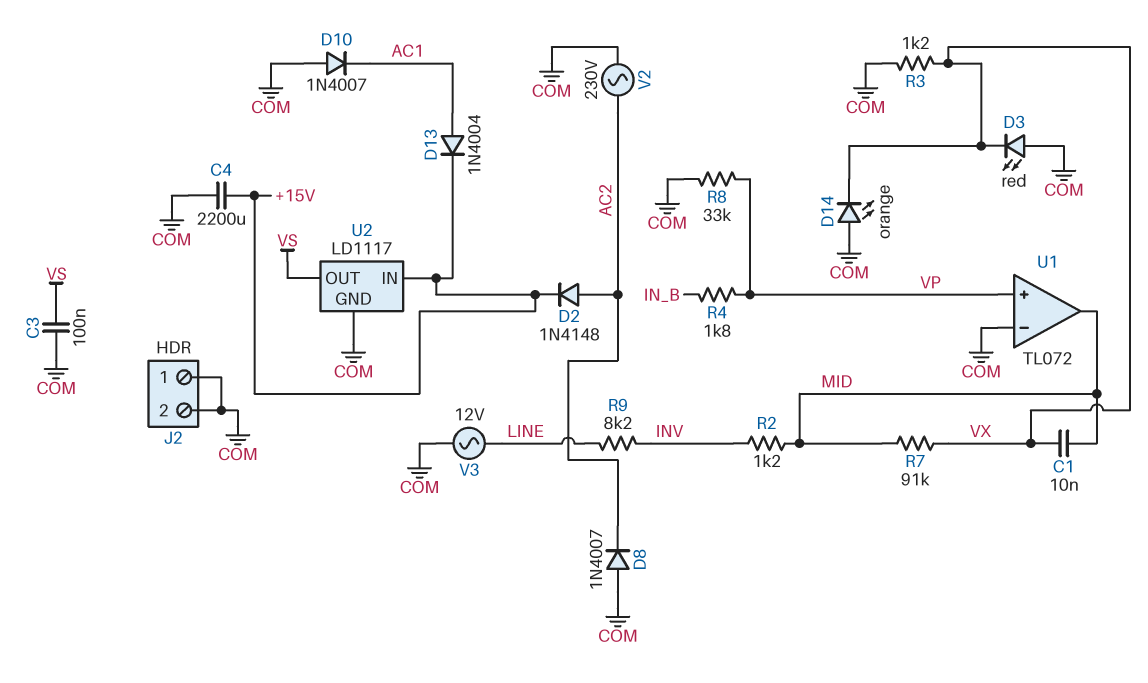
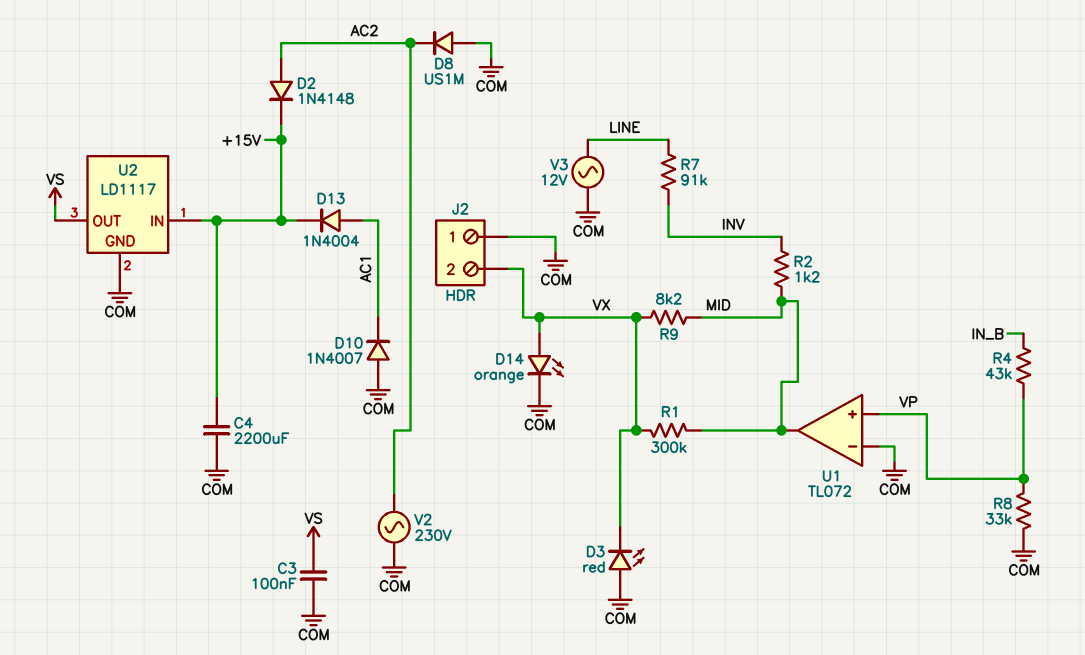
C1: 10nF (MID, VX) -> none
D8: diode 1N4007 (A COM, K AC2) -> diode US1M (A COM, K AC2)
D14: LED orange (A COM, K VX) -> LED orange (A VX, K COM)
J2 pin 2: COM -> VX
R1: none -> 300k (MID, VX)
R3: 1.2k (COM, VX) -> none
R4: 1.8k (IN_B, VP) -> 43k (IN_B, VP)
R7: 91k (MID, VX) -> 91k (INV, LINE)
R9: 8.2k (INV, LINE) -> 8.2k (MID, VX)

